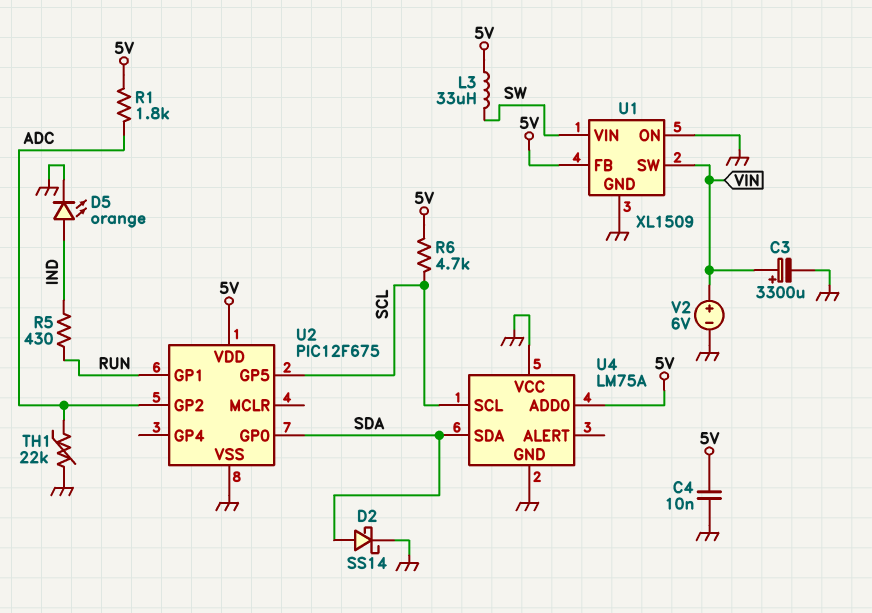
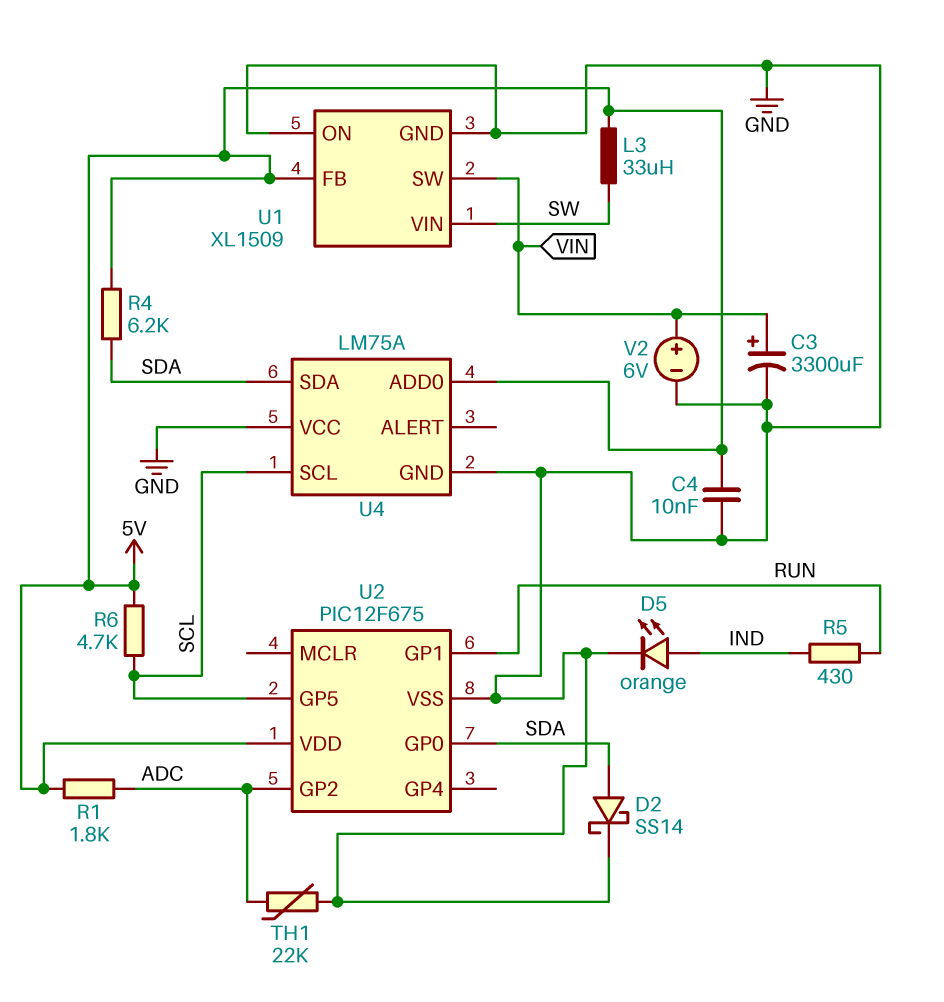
R4: none -> 6.2k (5V, SDA)

